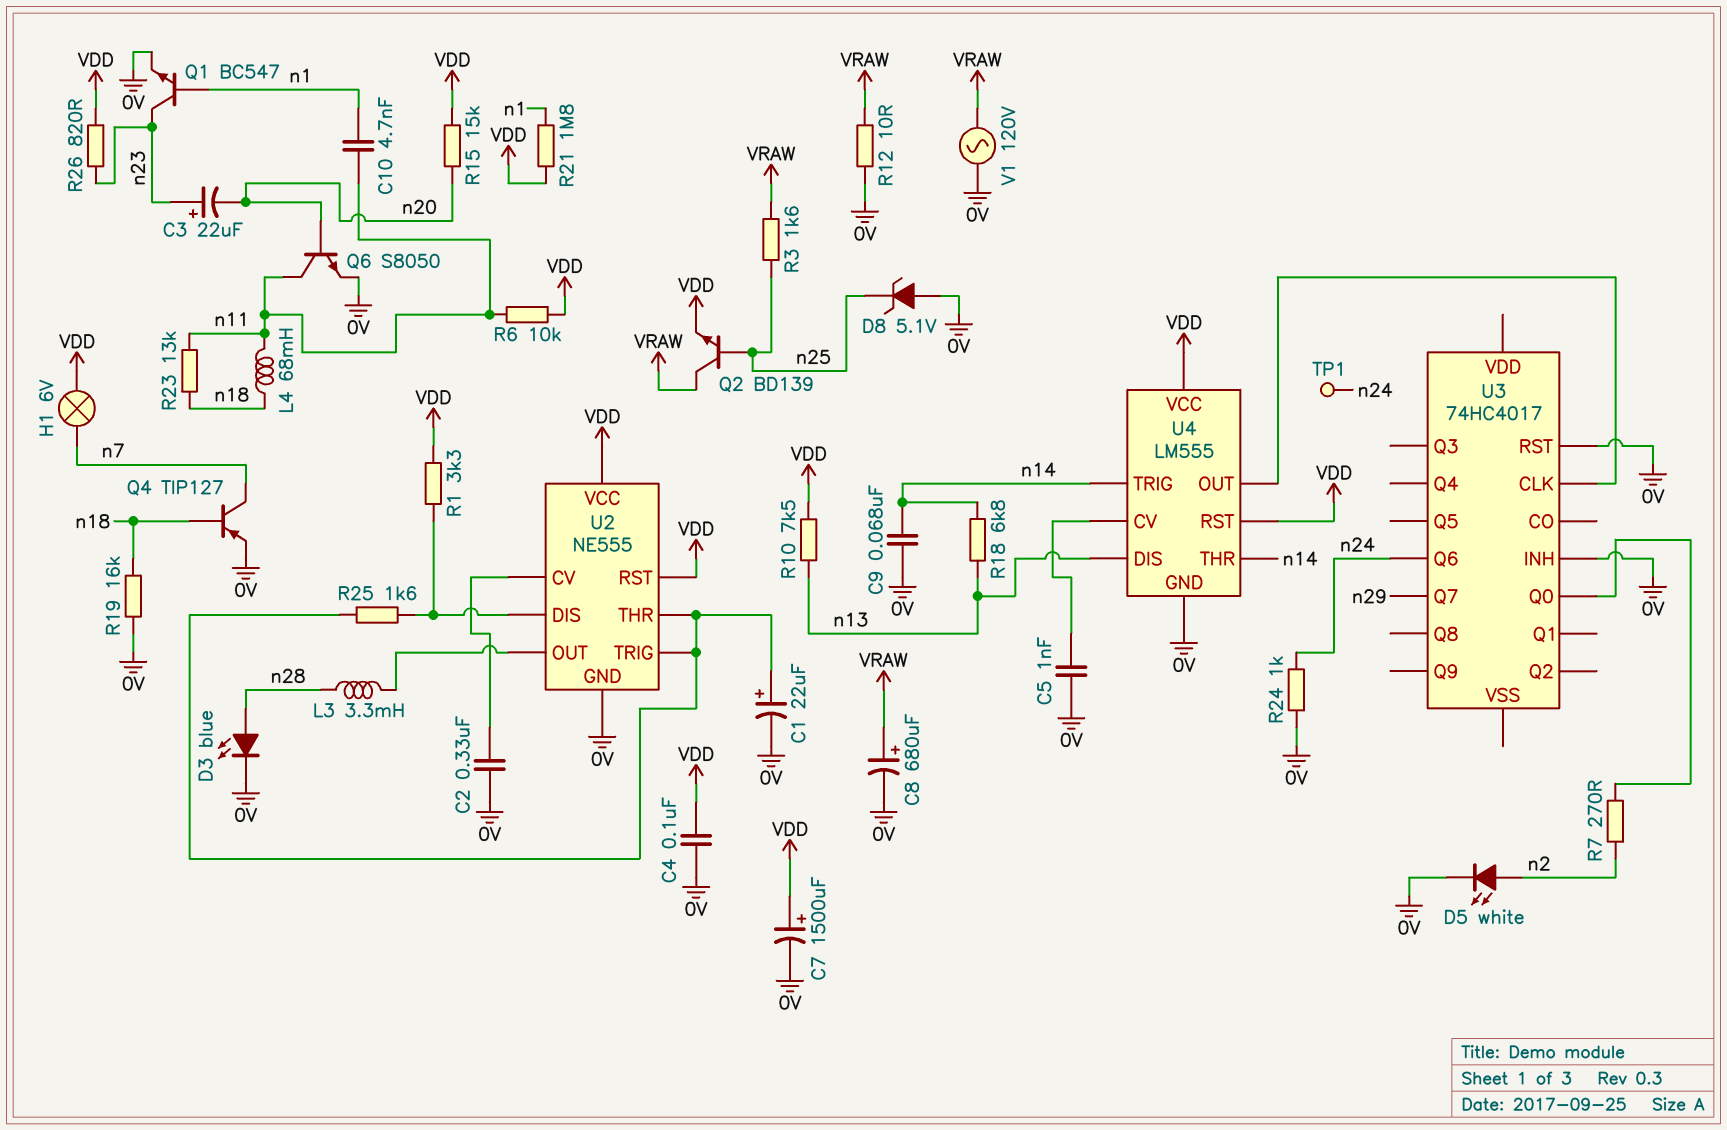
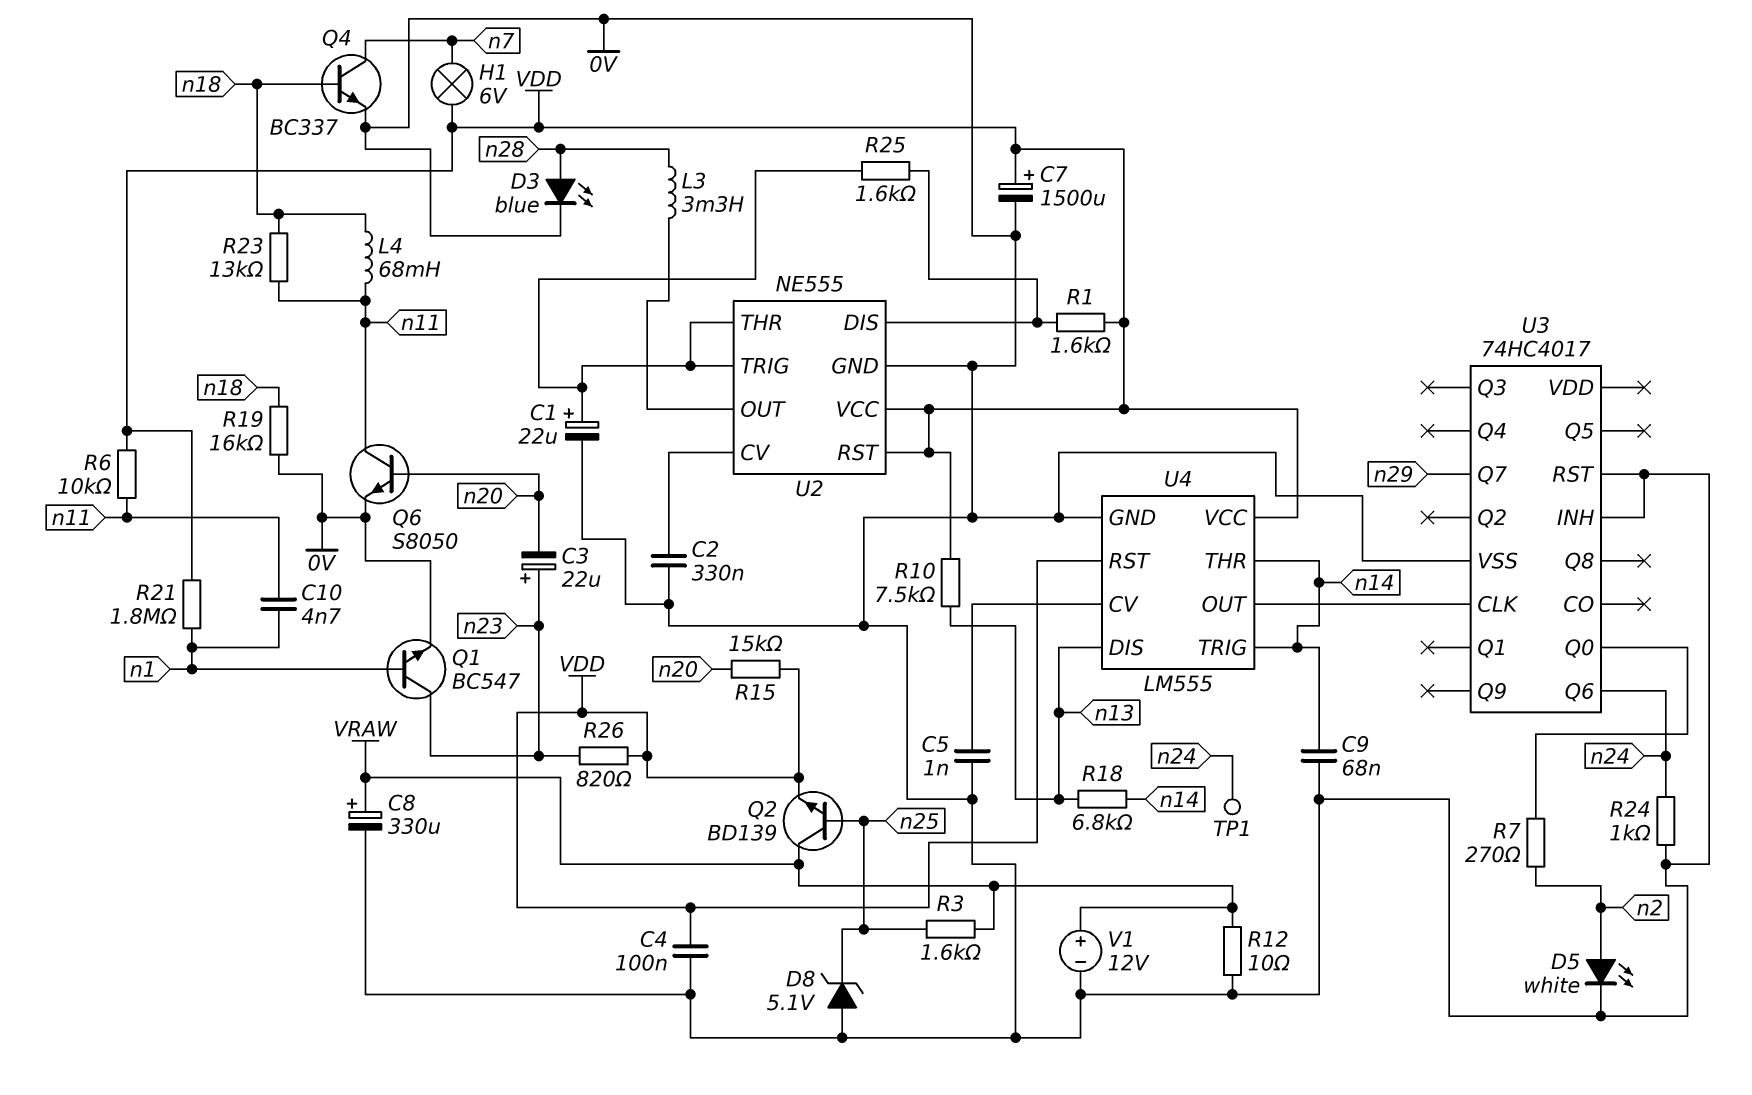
C8: 680uF (plus VRAW, minus 0V) -> 330uF (plus VRAW, minus 0V)
Q4: PNP TIP127 (B n18, C n7, E 0V) -> NPN BC337 (B n18, C n7, E 0V)
R1: 3.3k (U2/DIS, VDD) -> 1.6k (U2/DIS, VDD)
U3 pin VSS: none -> 0V
V1: AC 120V (0V, VRAW) -> 12V (plus VRAW, minus 0V)

